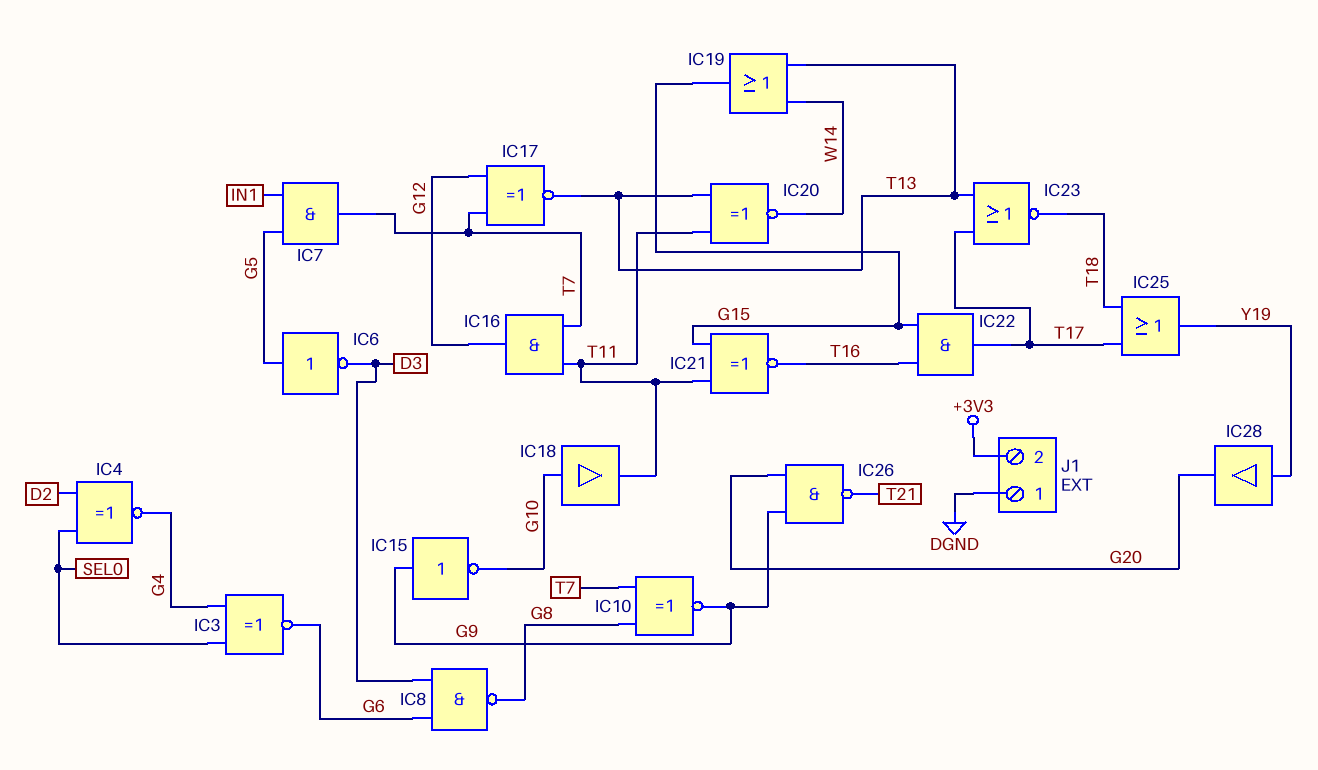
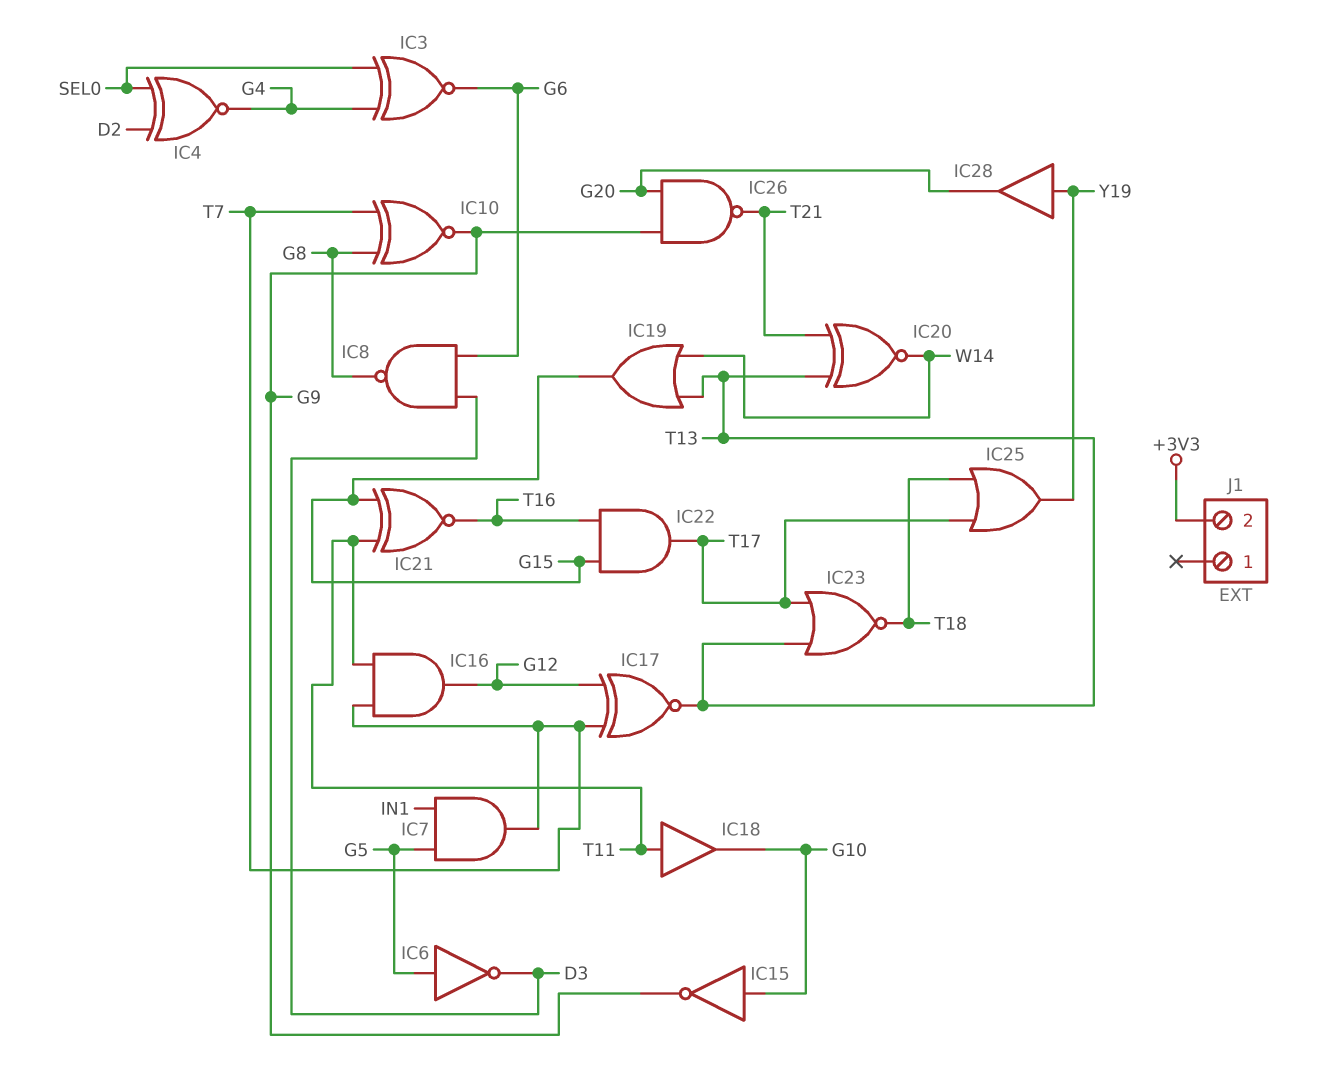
IC15: NOT (in G9, out G10) -> NOT (in G10, out G9)
IC18: buffer (in G10, out T11) -> buffer (in T11, out G10)
IC20: XNOR (in T11, in T13, out W14) -> XNOR (in T13, in T21, out W14)
J1 pin 1: DGND -> none

